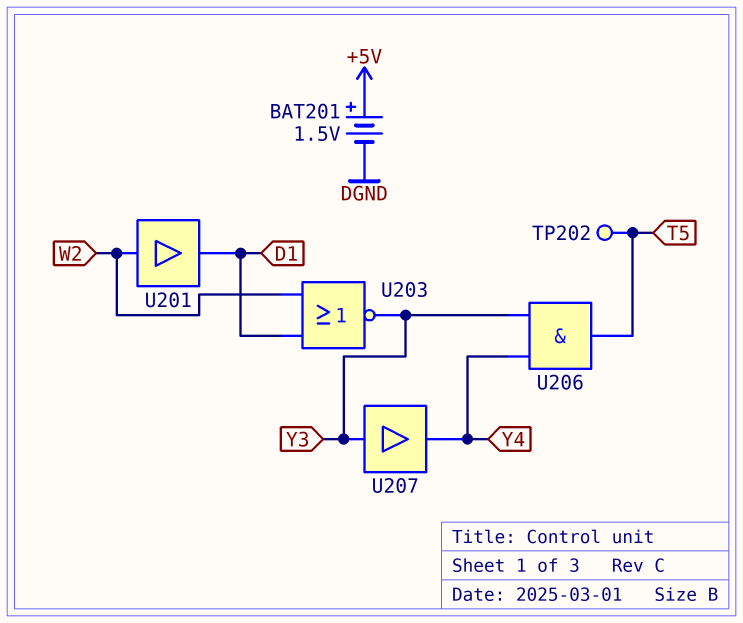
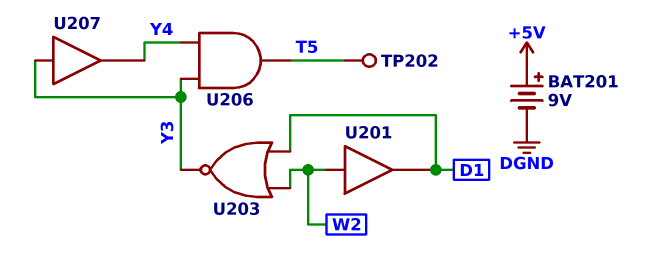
BAT201: 1.5V (plus +5V, minus DGND) -> 9V (plus +5V, minus DGND)

